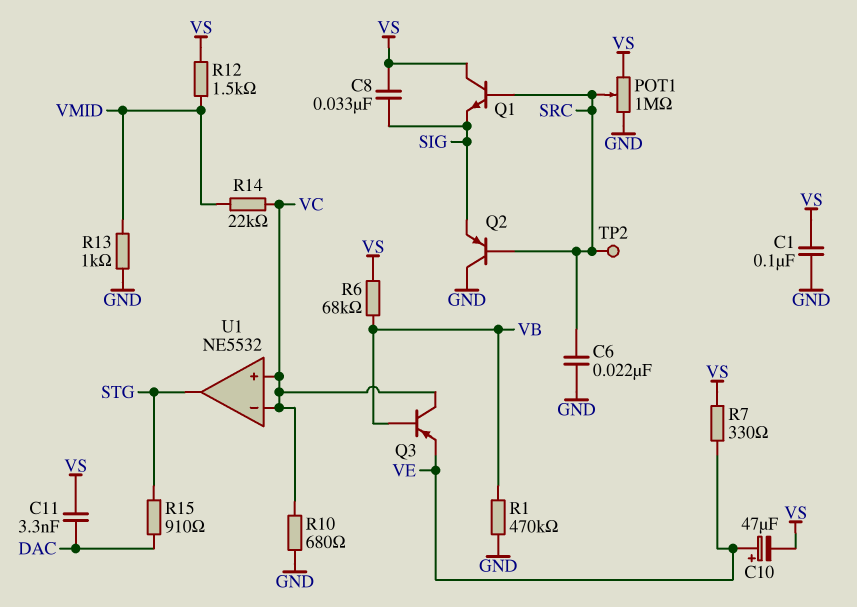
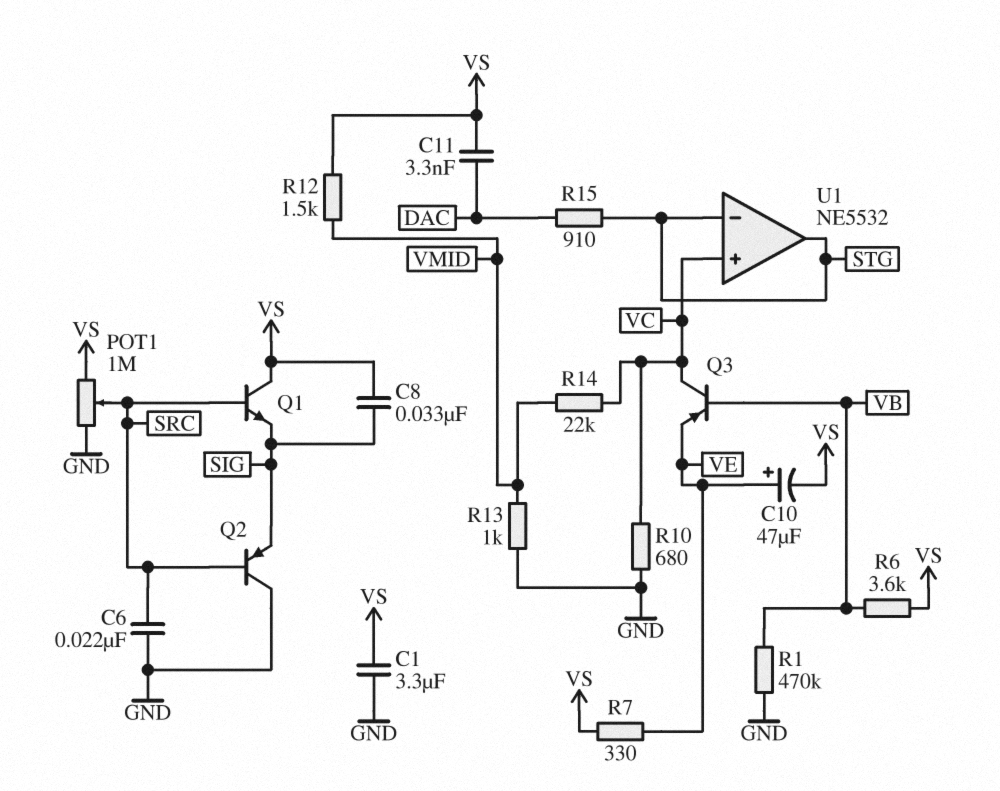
C1: 100nF (GND, VS) -> 3.3uF (GND, VS)
R6: 68k (VB, VS) -> 3.6k (VB, VS)
TP2: test point (SRC) -> none
U1 pin in-: VC -> STG

